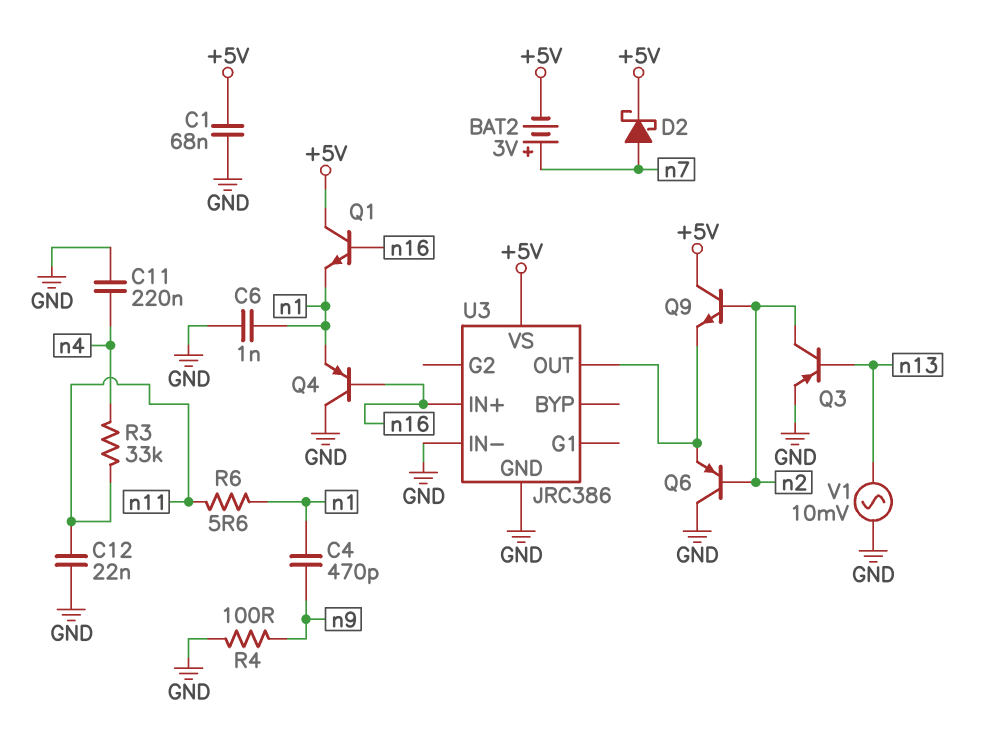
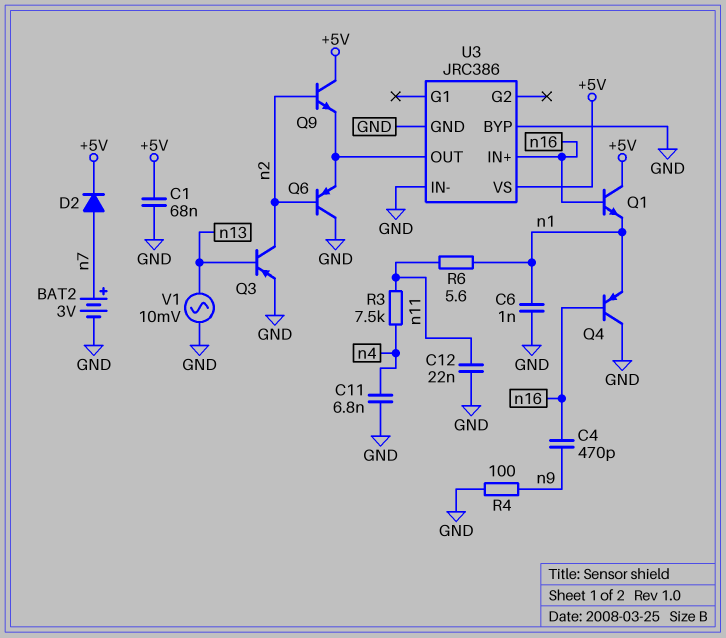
BAT2: 3V (plus n7, minus +5V) -> 3V (plus n7, minus GND)
C4: 470pF (n1, n9) -> 470pF (n9, n16)
C11: 220nF (GND, n4) -> 6.8nF (GND, n4)
D2: schottky (A n7, K +5V) -> diode (A n7, K +5V)
R3: 33k (n4, n11) -> 7.5k (n4, n11)
U3 pin BYP: none -> GND

